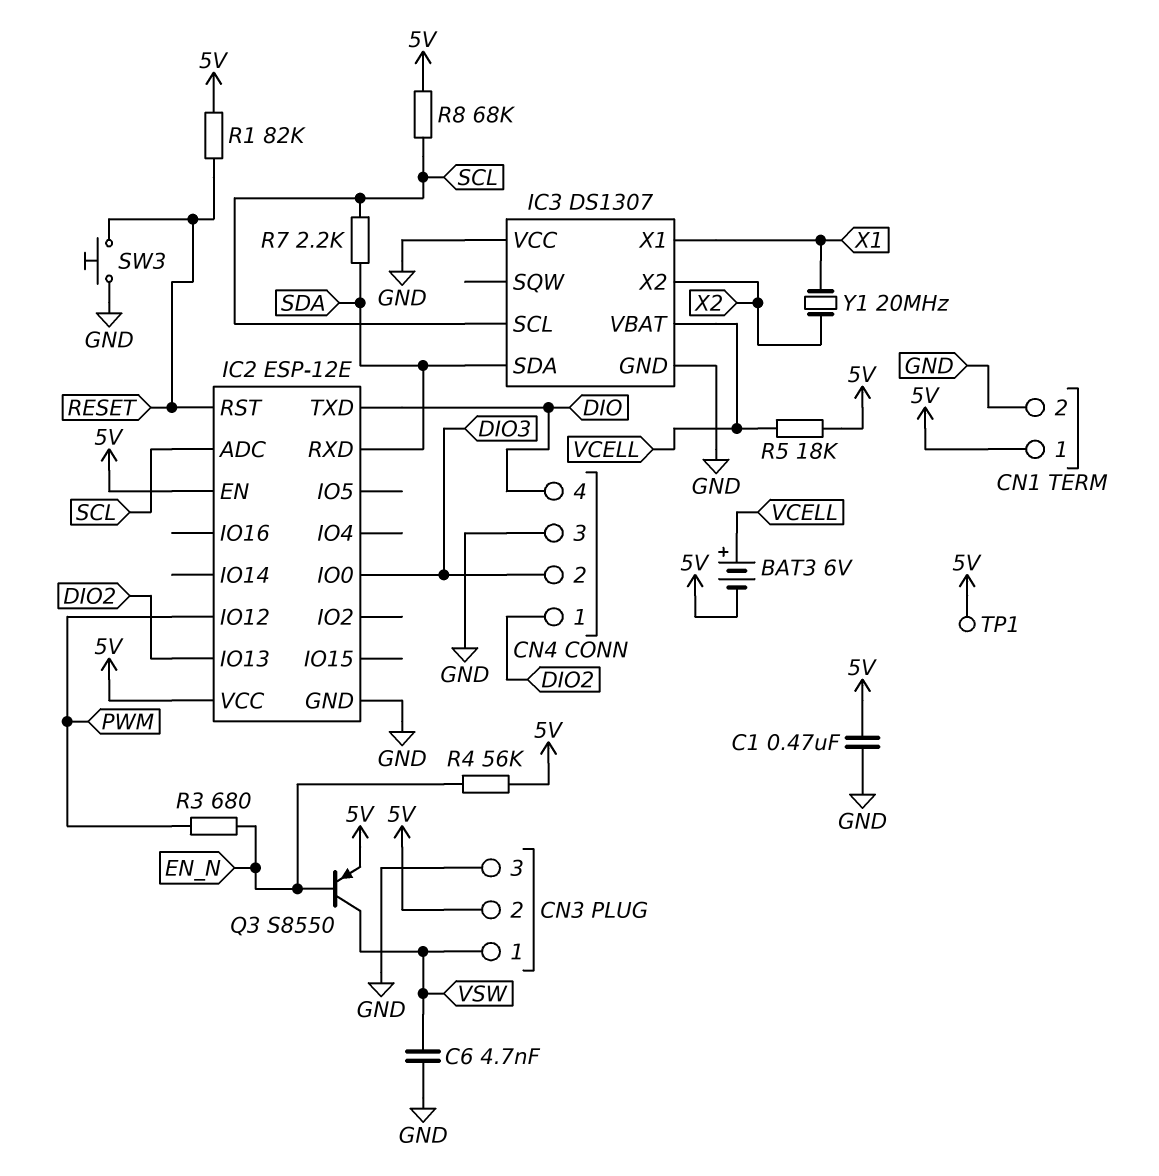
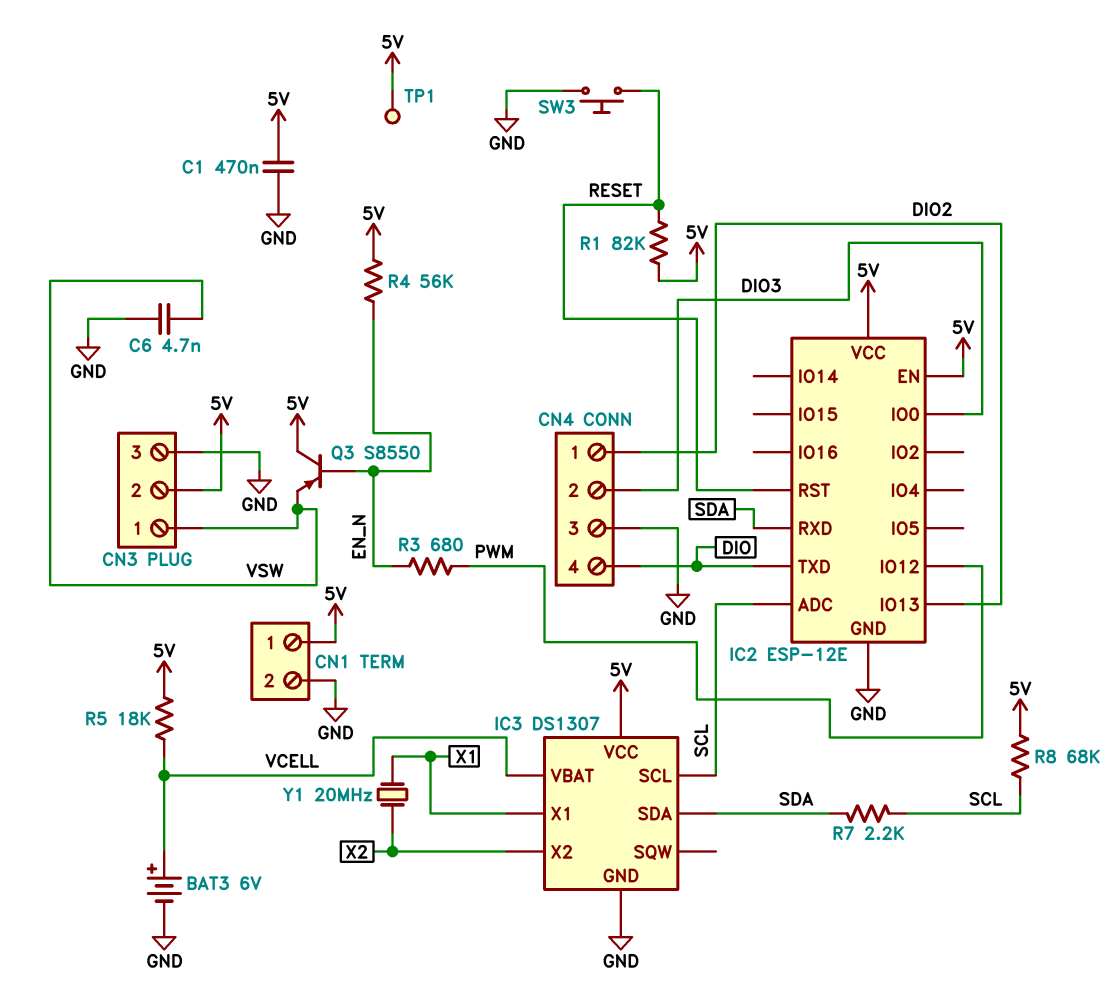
BAT3: 6V (plus VCELL, minus 5V) -> 6V (plus VCELL, minus GND)
IC3 pin VCC: GND -> 5V
Q3: PNP S8550 (B EN_N, C VSW, E 5V) -> PNP S8550 (B EN_N, C 5V, E VSW)

